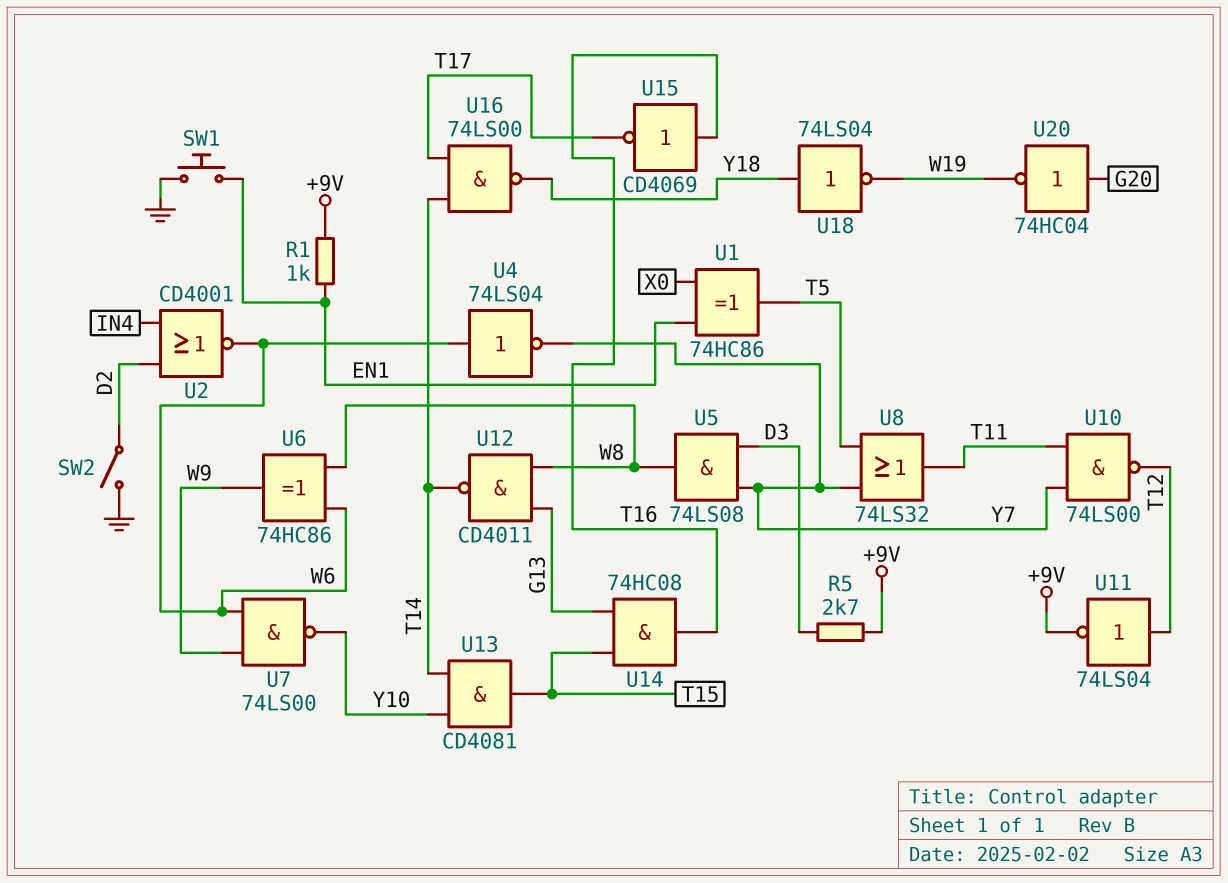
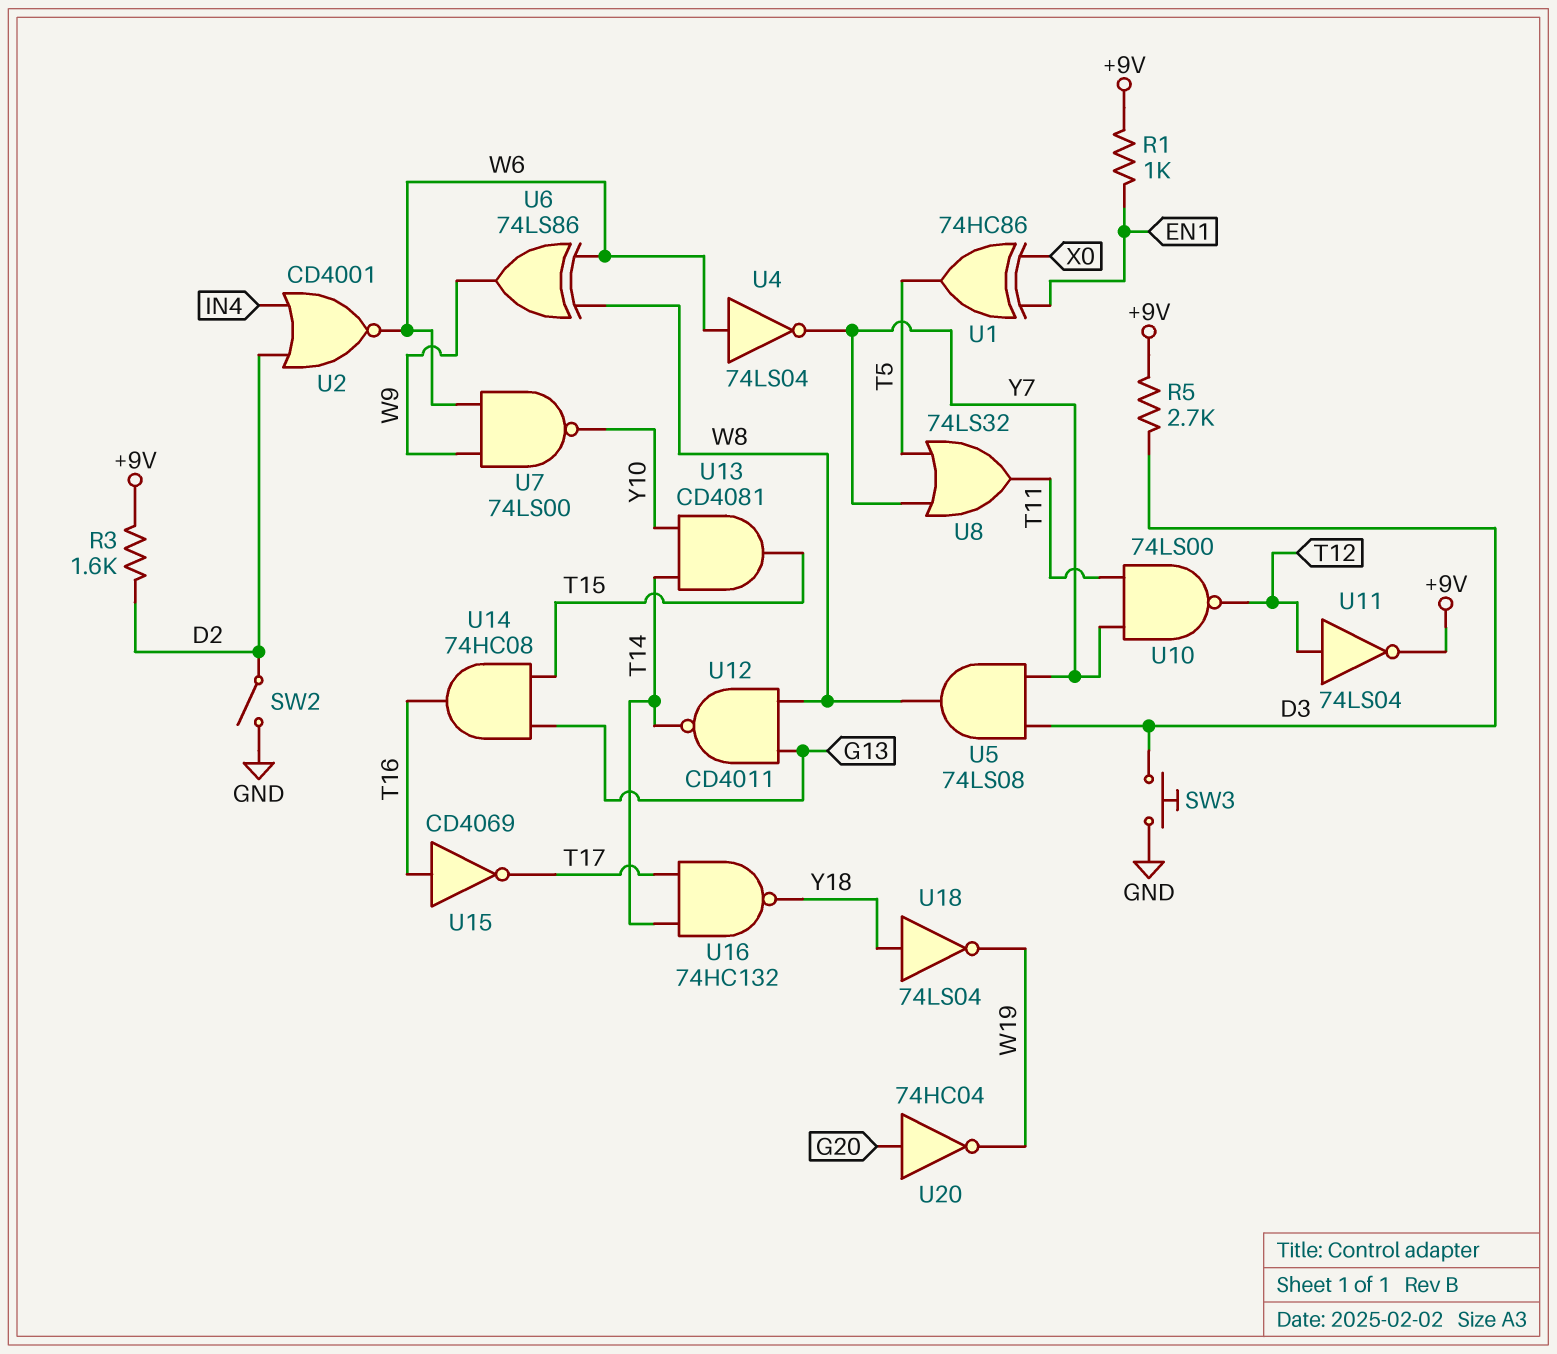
R3: none -> 1.6k (+9V, D2)
SW1: button (EN1, GND) -> none
SW3: none -> button (D3, GND)
U6: XOR 74HC86 (in W6, in W8, out W9) -> XOR 74LS86 (in W6, in W8, out W9)
U16: NAND 74LS00 (in T14, in T17, out Y18) -> NAND 74HC132 (in T14, in T17, out Y18)

